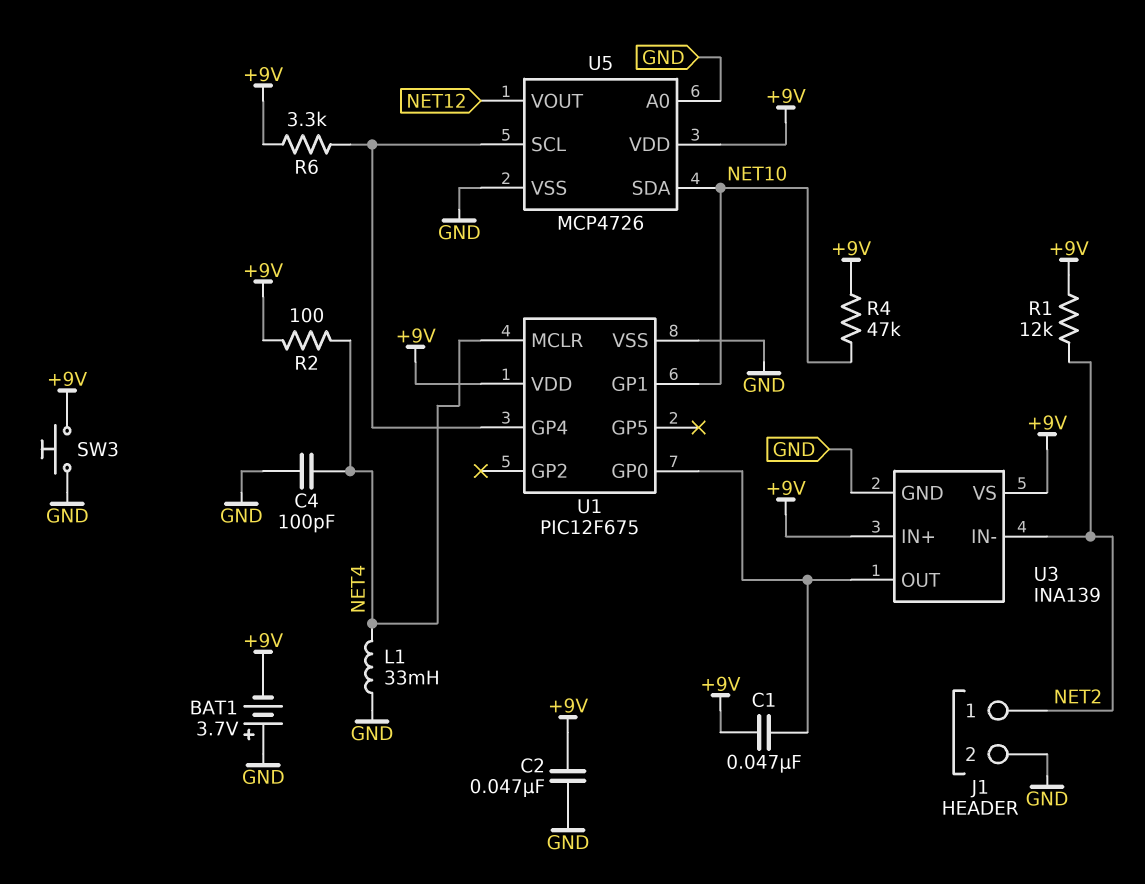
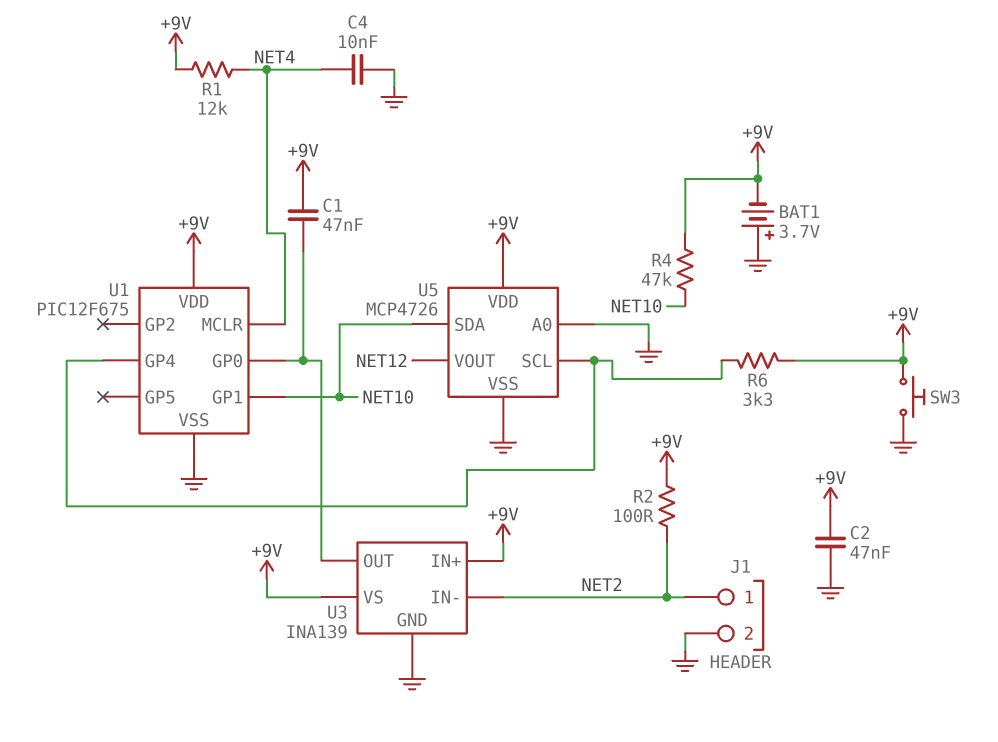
C4: 100pF (GND, NET4) -> 10nF (GND, NET4)
L1: 33mH (GND, NET4) -> none
R1: 12k (+9V, NET2) -> 12k (+9V, NET4)
R2: 100 (+9V, NET4) -> 100 (+9V, NET2)

